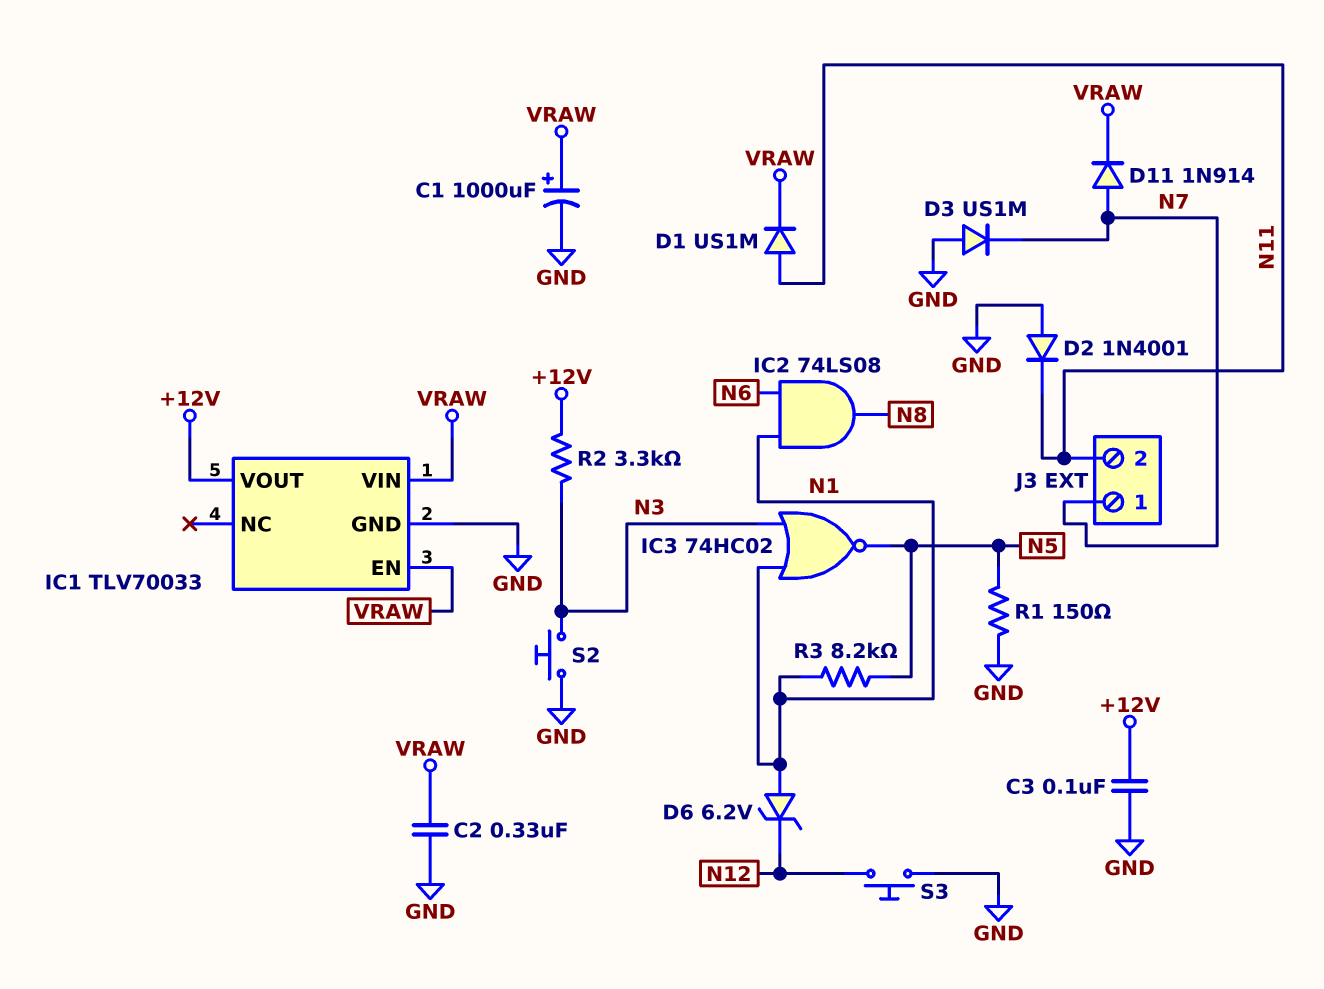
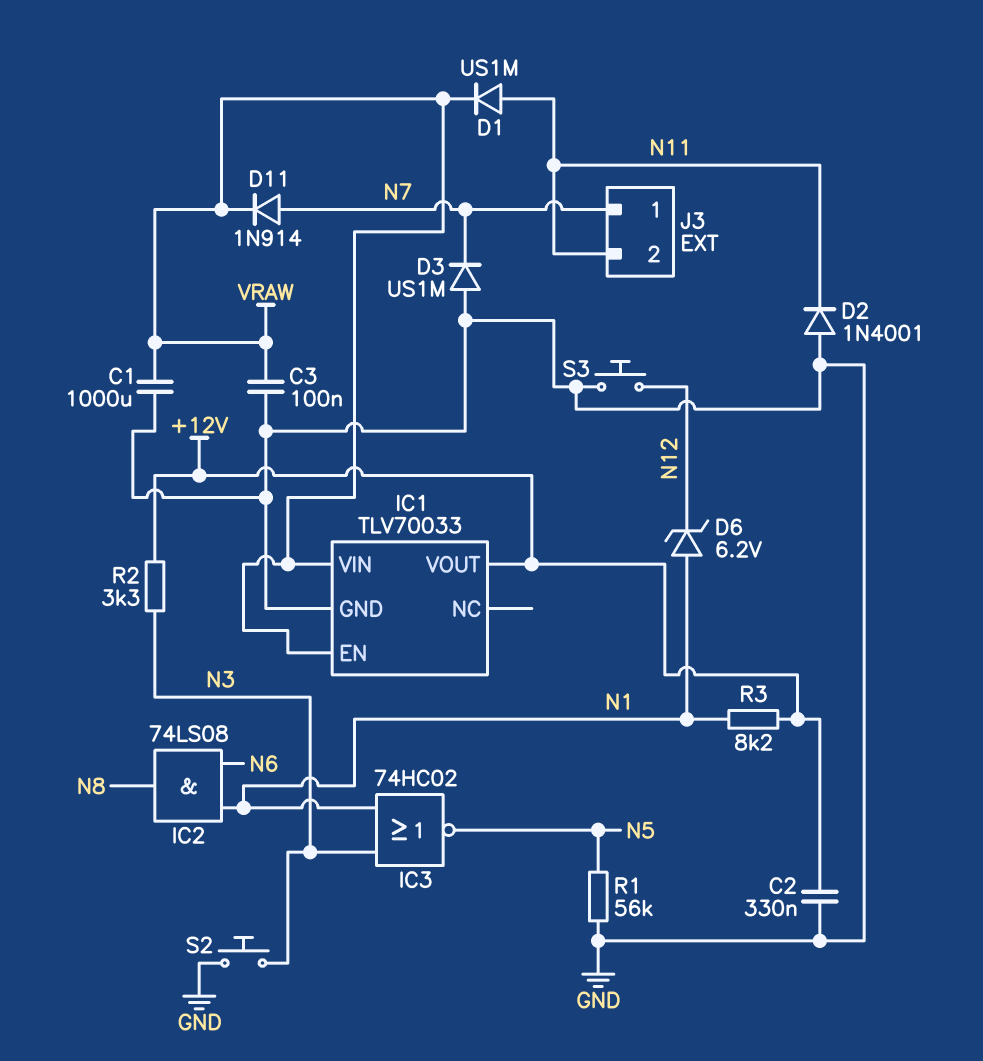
C1: 1000uF (plus VRAW, minus GND) -> 1000uF (GND, VRAW)
C2: 330nF (GND, VRAW) -> 330nF (+12V, GND)
C3: 100nF (+12V, GND) -> 100nF (GND, VRAW)
R1: 150 (GND, N5) -> 56k (GND, N5)
R3: 8.2k (N1, N5) -> 8.2k (+12V, N1)

